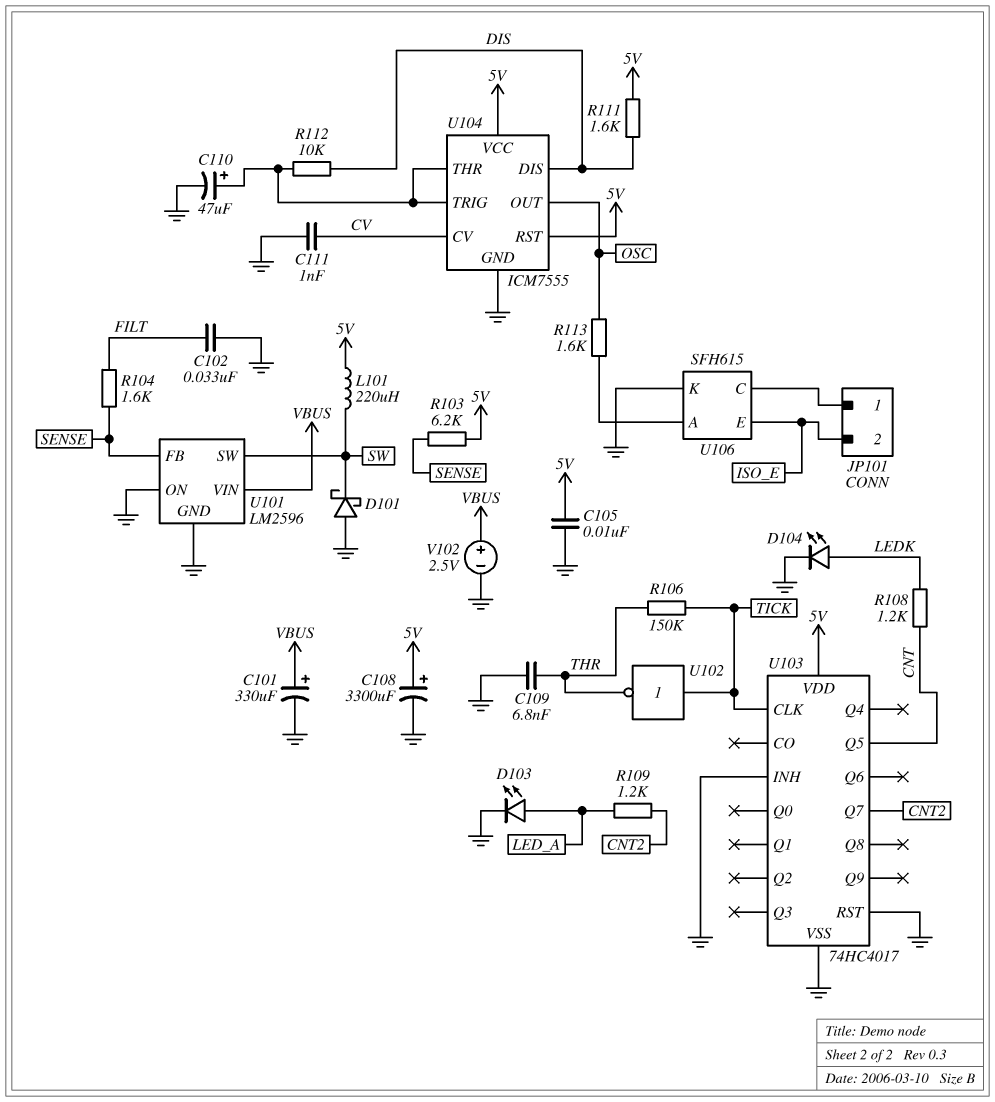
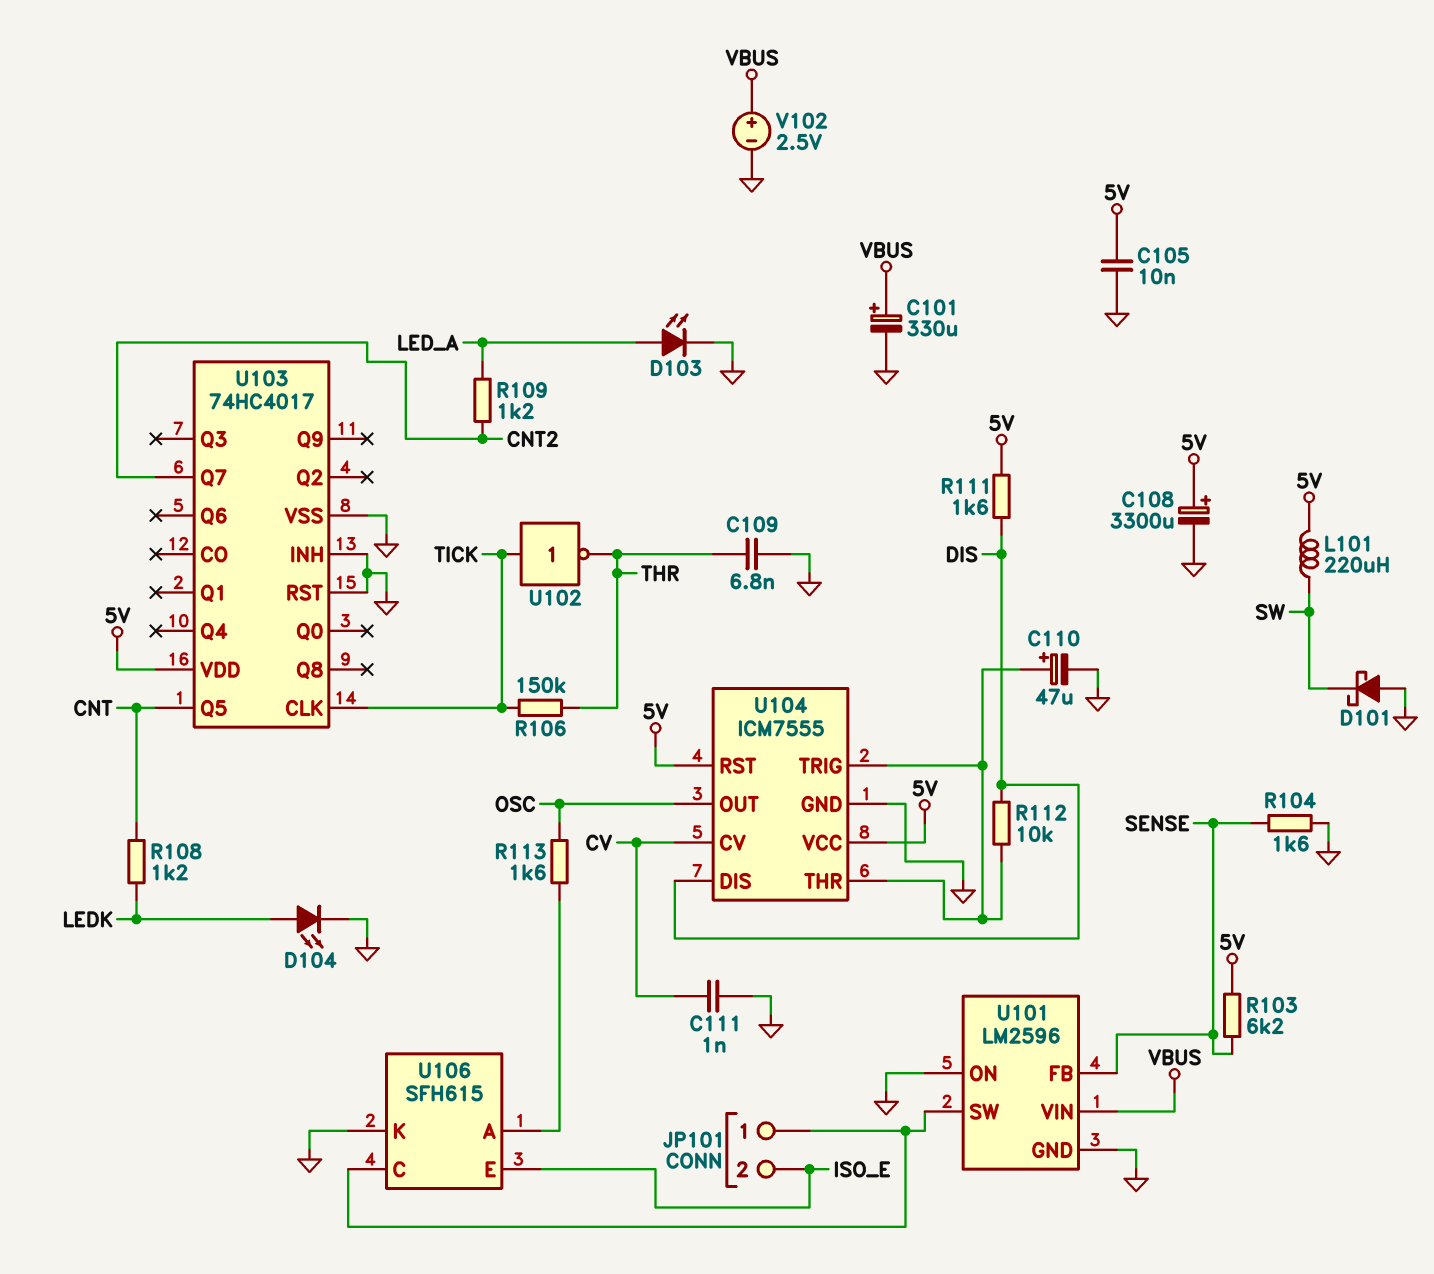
C102: 33nF (FILT, GND) -> none
R104: 1.6k (FILT, SENSE) -> 1.6k (GND, SENSE)
U101 pin SW: SW -> JP101/1

